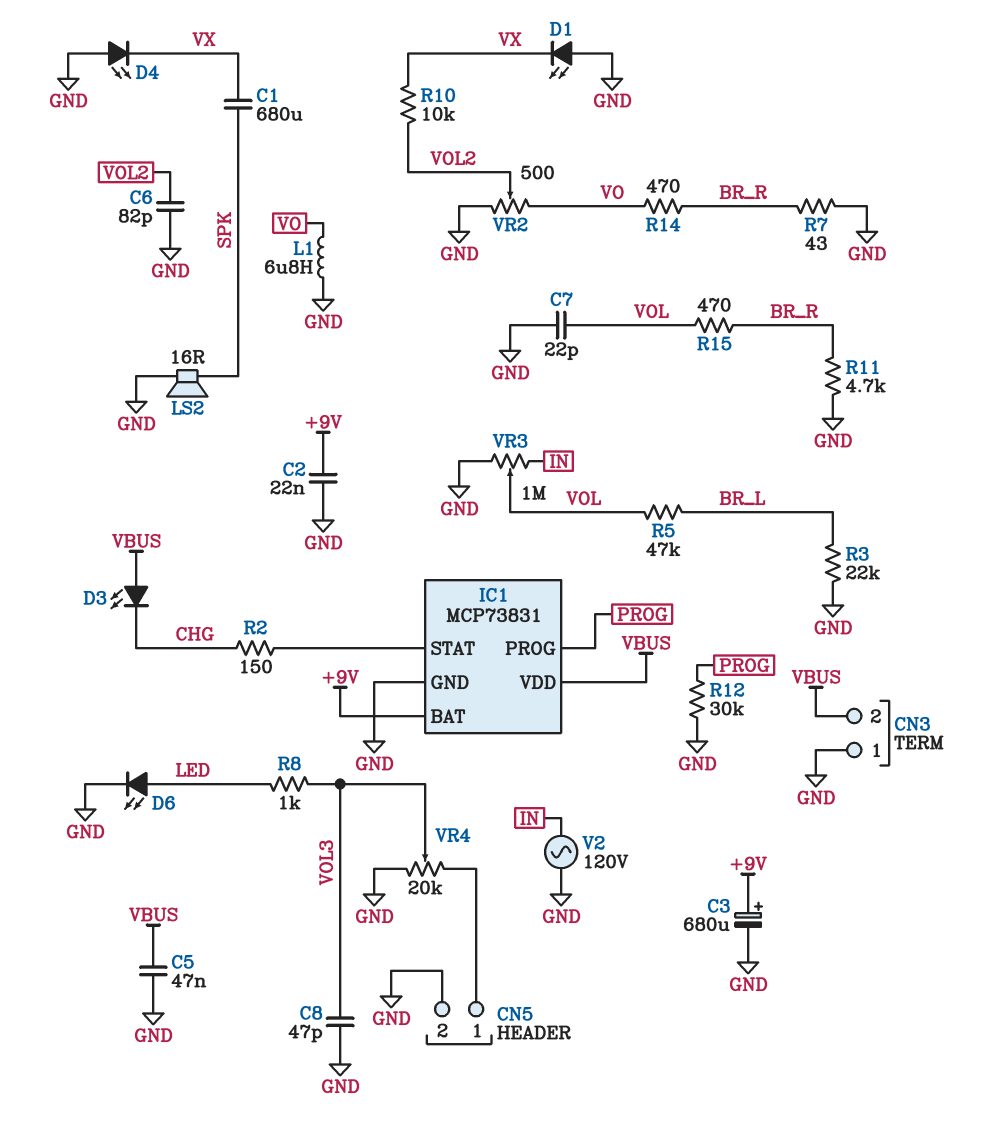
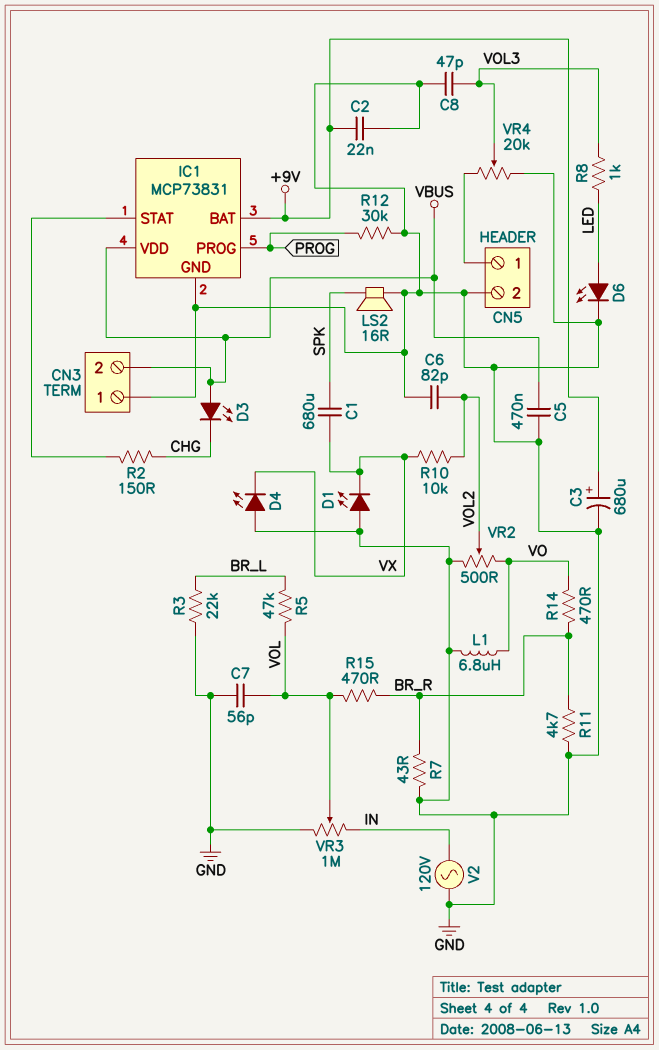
C5: 47nF (GND, VBUS) -> 470nF (GND, VBUS)
C7: 22pF (GND, VOL) -> 56pF (GND, VOL)

